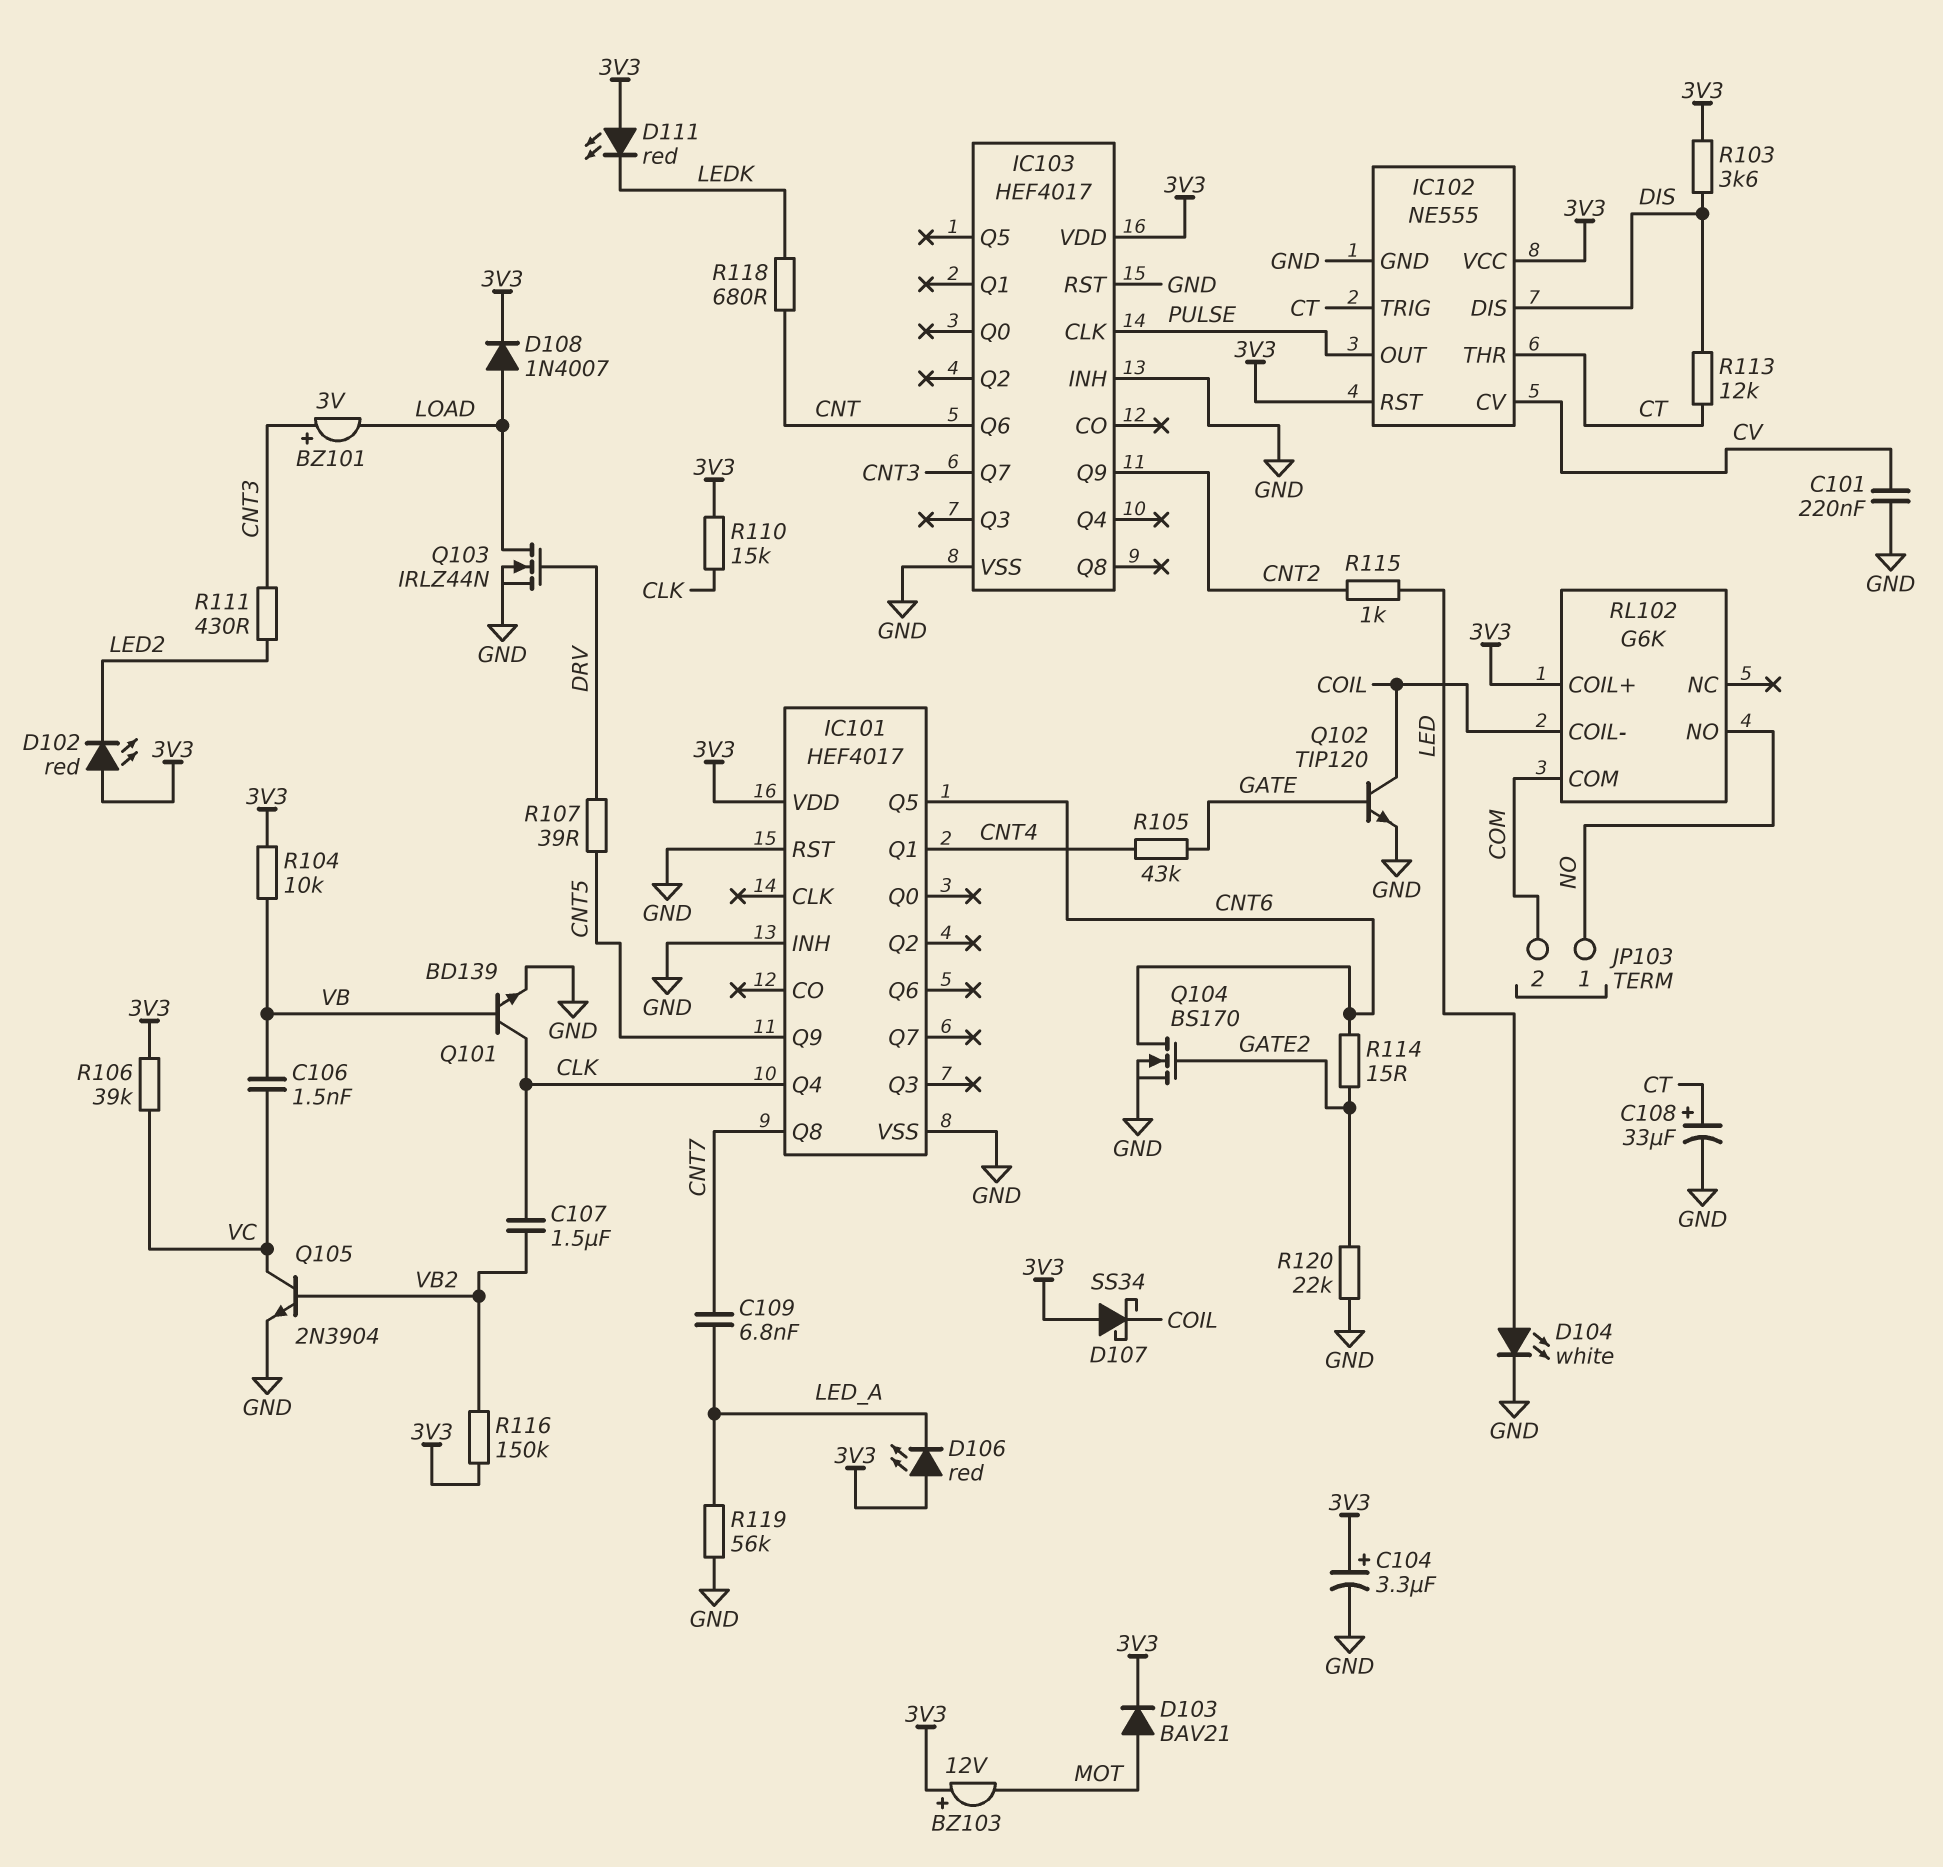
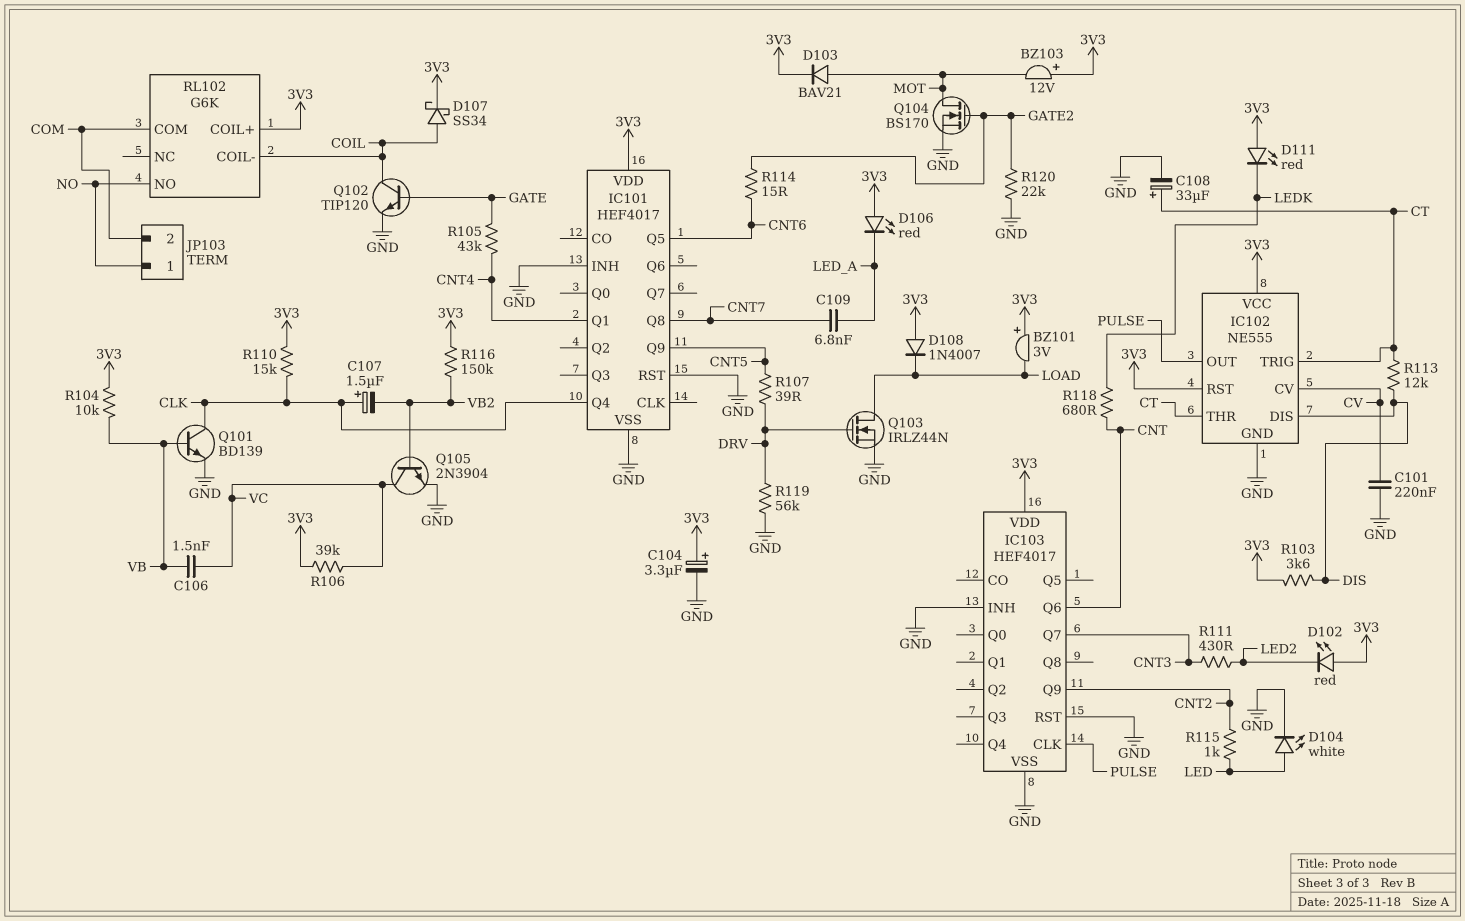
BZ101: buzzer 3V (plus CNT3, minus LOAD) -> buzzer 3V (plus 3V3, minus LOAD)
C107: 1.5uF (CLK, VB2) -> 1.5uF (plus CLK, minus VB2)
D107: schottky SS34 (A 3V3, K COIL) -> schottky SS34 (A COIL, K 3V3)
D108: diode 1N4007 (A LOAD, K 3V3) -> diode 1N4007 (A 3V3, K LOAD)
Q104: NMOS BS170 (G GATE2, D CNT6, S GND) -> NMOS BS170 (G GATE2, D MOT, S GND)
R119: 56k (GND, LED_A) -> 56k (DRV, GND)

